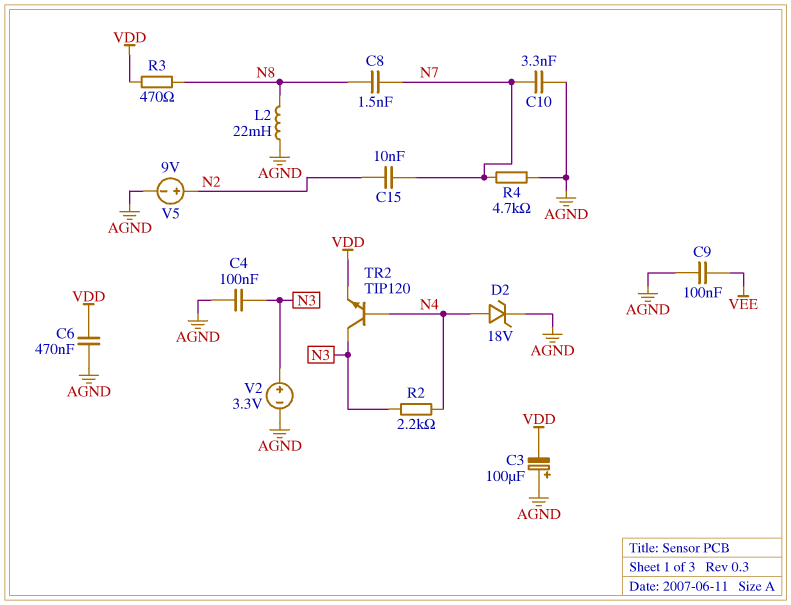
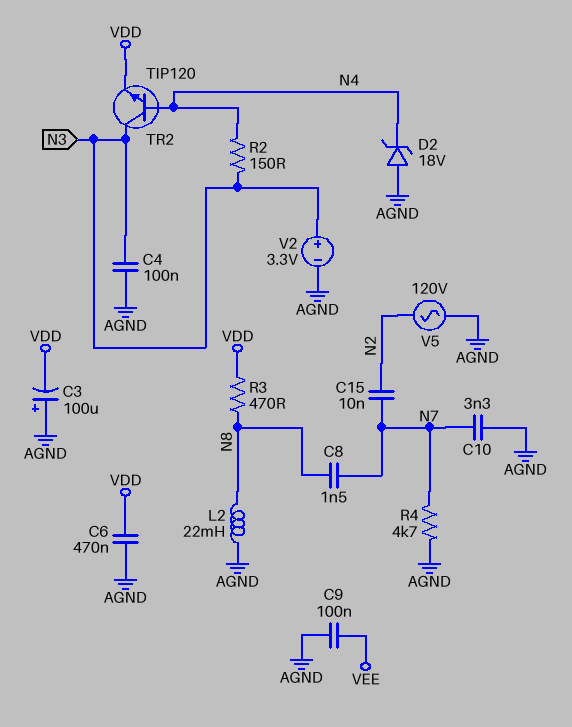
D2: zener 18V (A N4, K AGND) -> zener 18V (A AGND, K N4)
R2: 2.2k (N3, N4) -> 150 (N3, N4)
V5: 9V (plus N2, minus AGND) -> AC 120V (AGND, N2)

